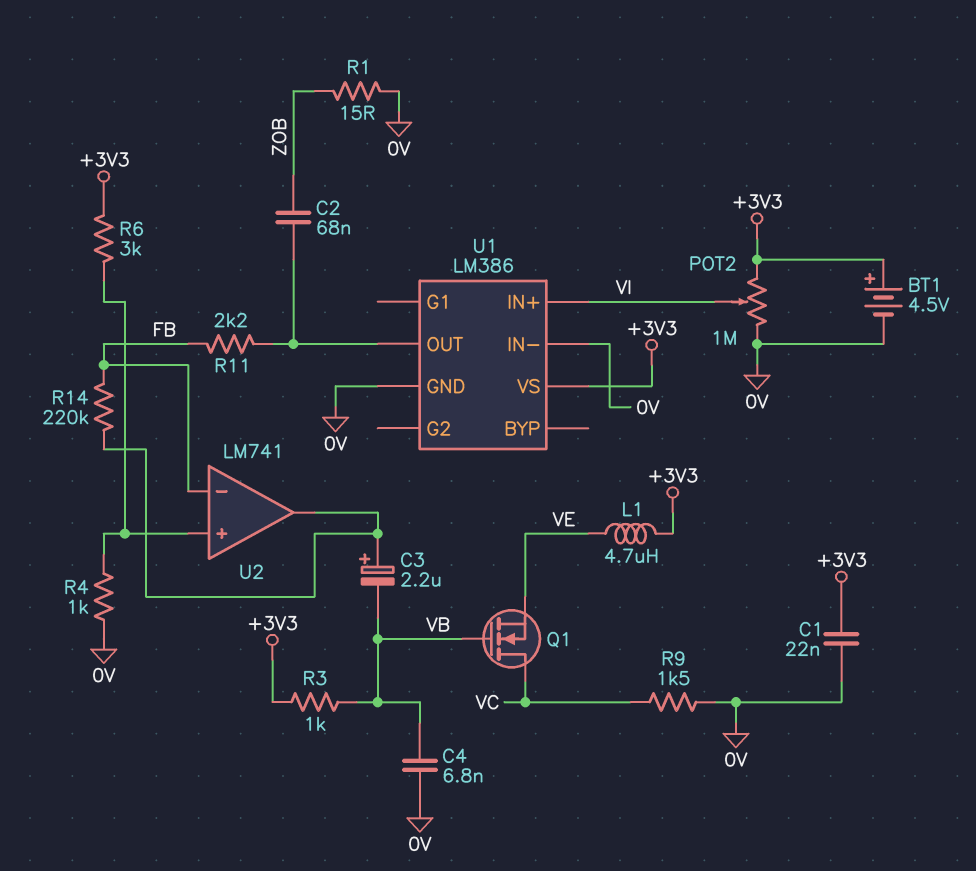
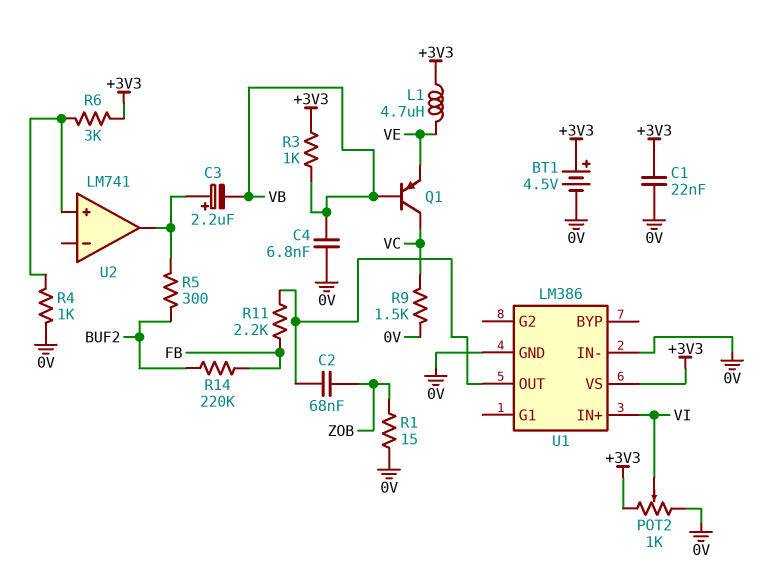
POT2: 1M (+3V3, 0V, wiper VI) -> 1k (+3V3, 0V, wiper VI)
Q1: NMOS (G VB, D VC, S VE) -> PNP (B VB, C VC, E VE)
R5: none -> 300 (BUF2, U2/out)
R14: 220k (FB, U2/out) -> 220k (BUF2, FB)
U2 pin in-: FB -> none

